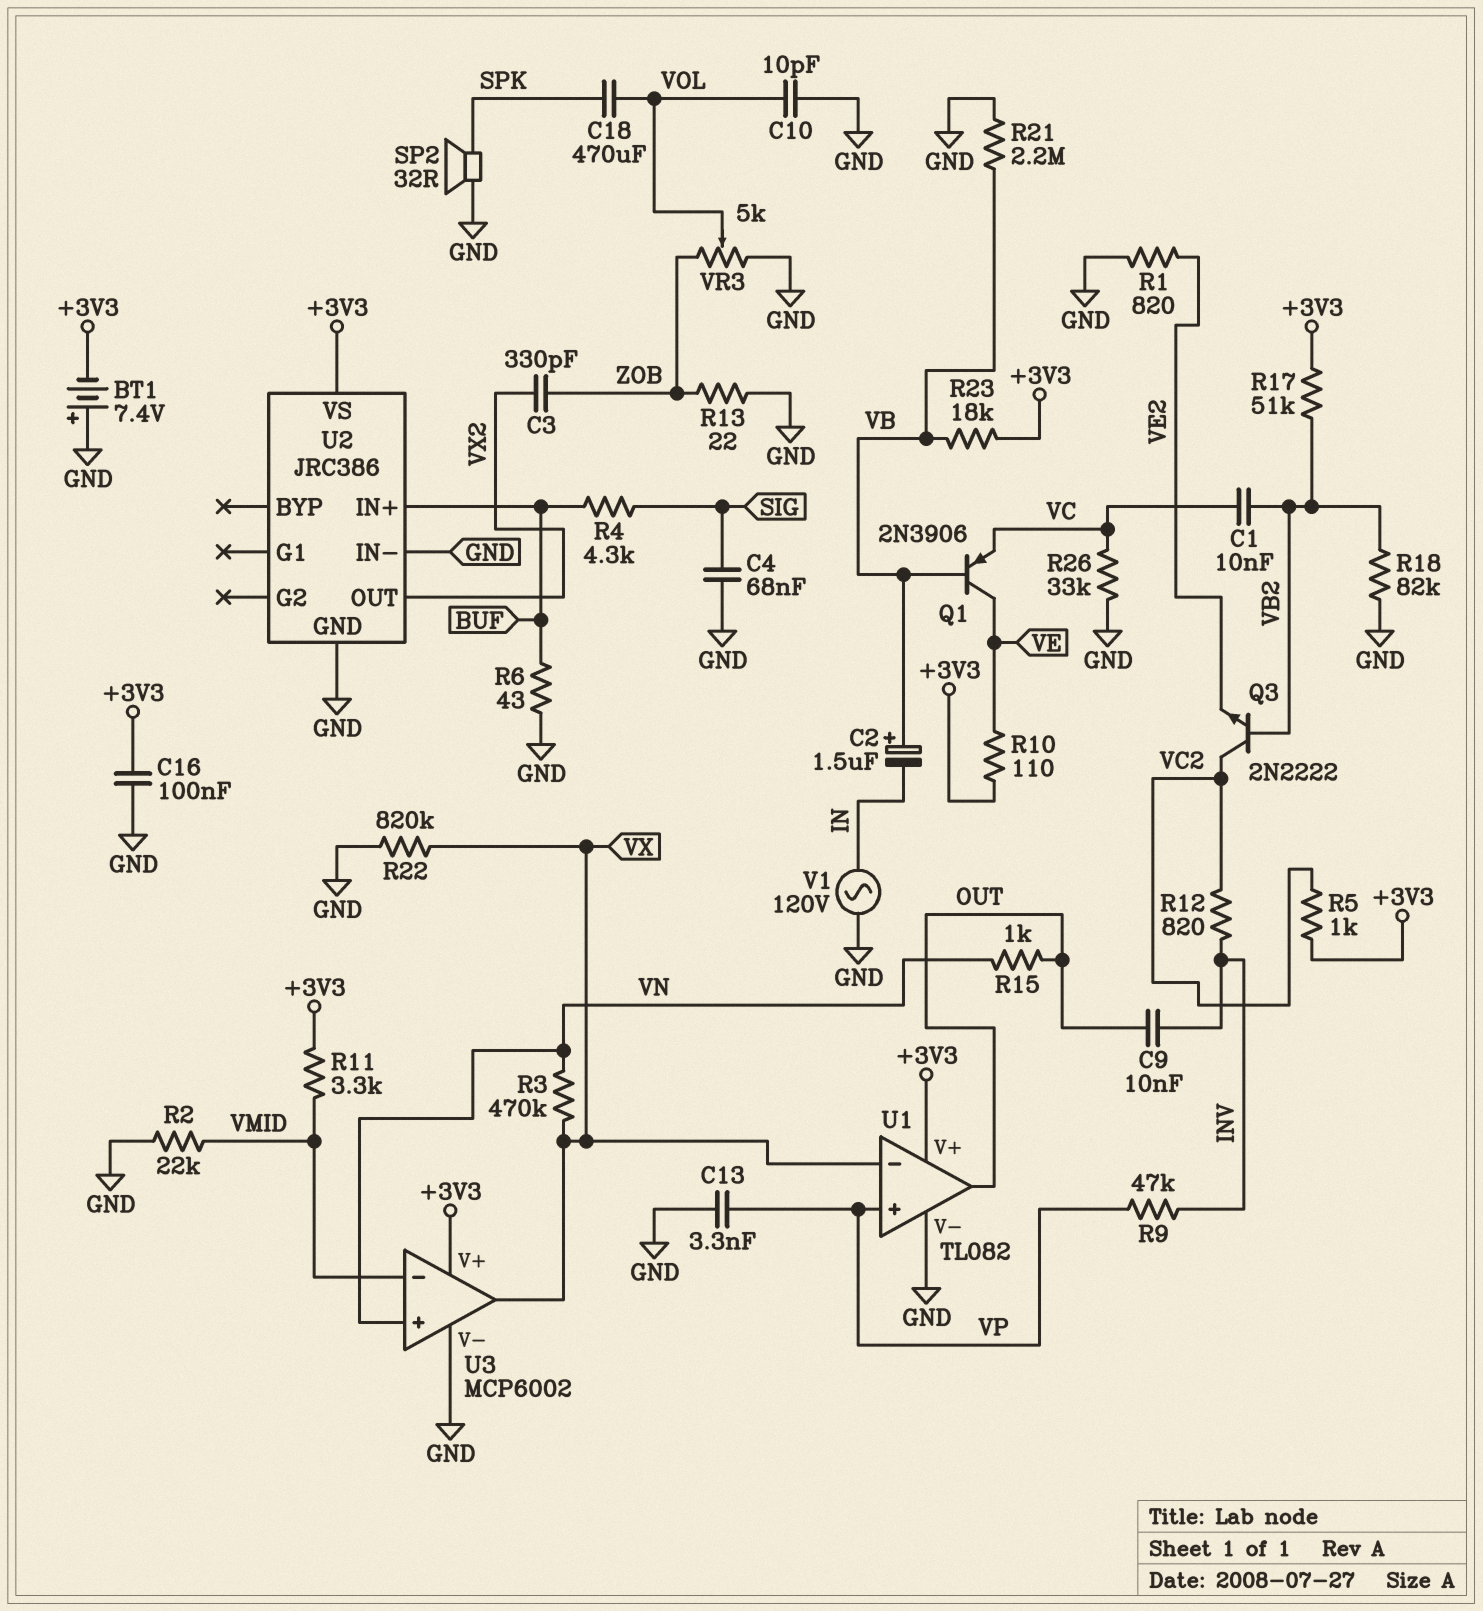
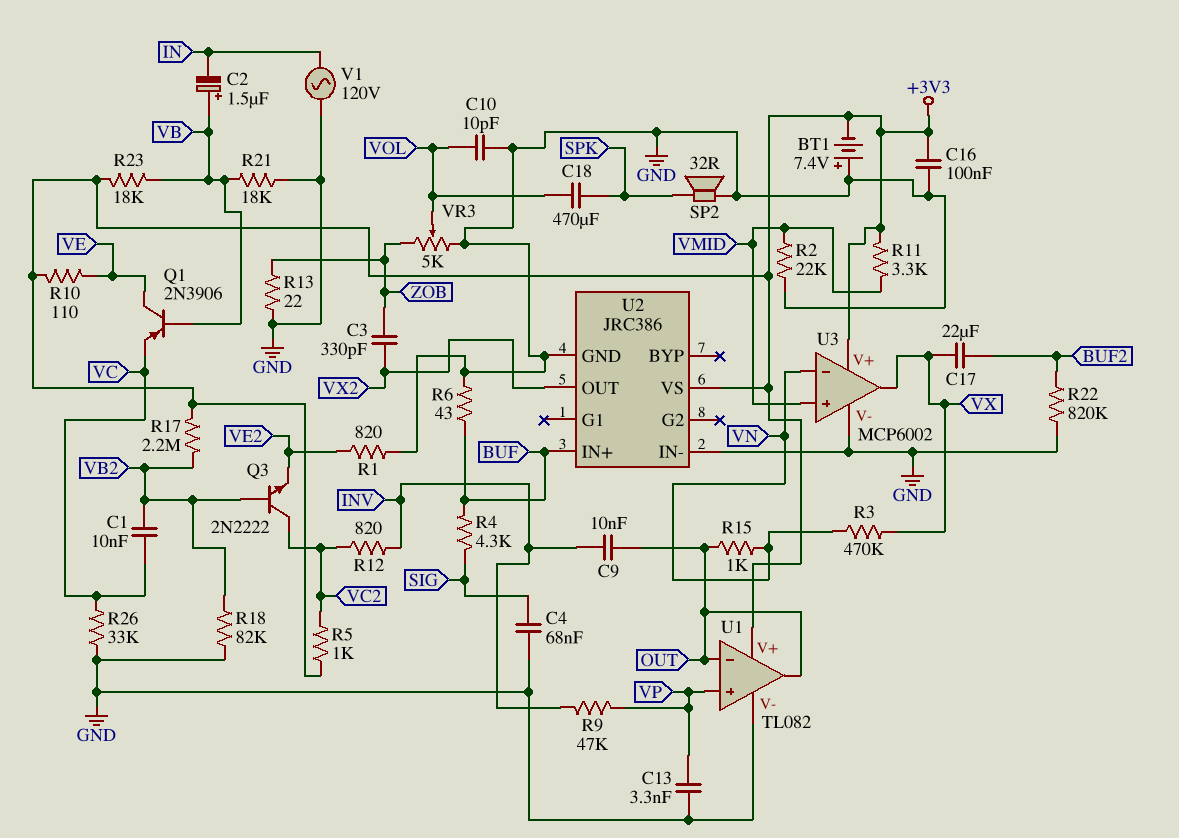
C17: none -> 22uF (BUF2, VX)
R17: 51k (+3V3, VB2) -> 2.2M (+3V3, VB2)
R21: 2.2M (GND, VB) -> 18k (GND, VB)
R22: 820k (GND, VX) -> 820k (BUF2, GND)
U1 pin in-: VX -> OUT
U3 pin in+: VN -> VMID
U3 pin in-: VMID -> VN

